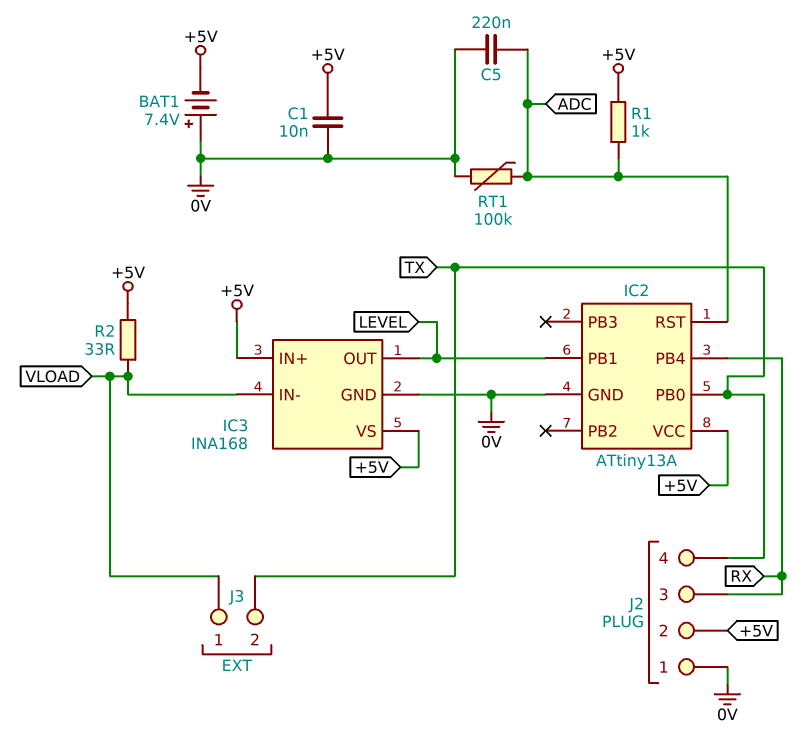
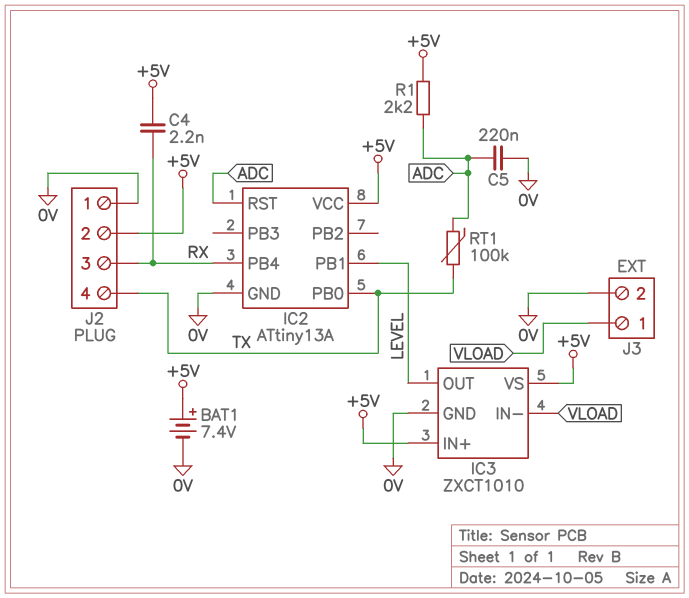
BAT1: 7.4V (plus 0V, minus +5V) -> 7.4V (plus +5V, minus 0V)
C1: 10nF (+5V, 0V) -> none
C4: none -> 2.2nF (+5V, RX)
IC3: INA168 -> ZXCT1010
J3 pin 2: TX -> 0V
R1: 1k (+5V, ADC) -> 2.2k (+5V, ADC)
R2: 33 (+5V, VLOAD) -> none
RT1: 100k (0V, ADC) -> 100k (ADC, TX)

